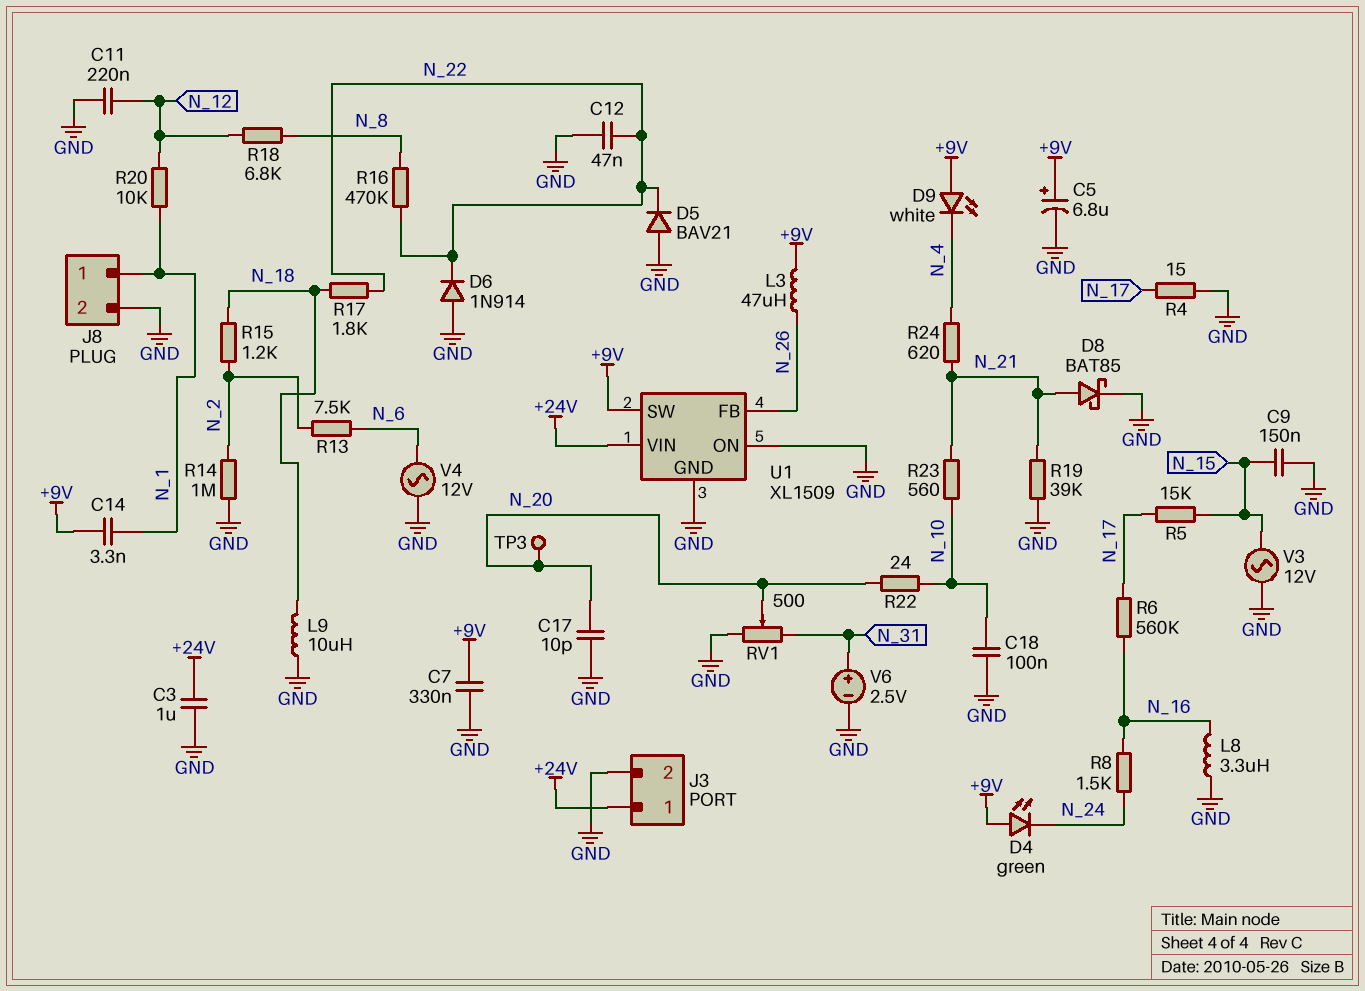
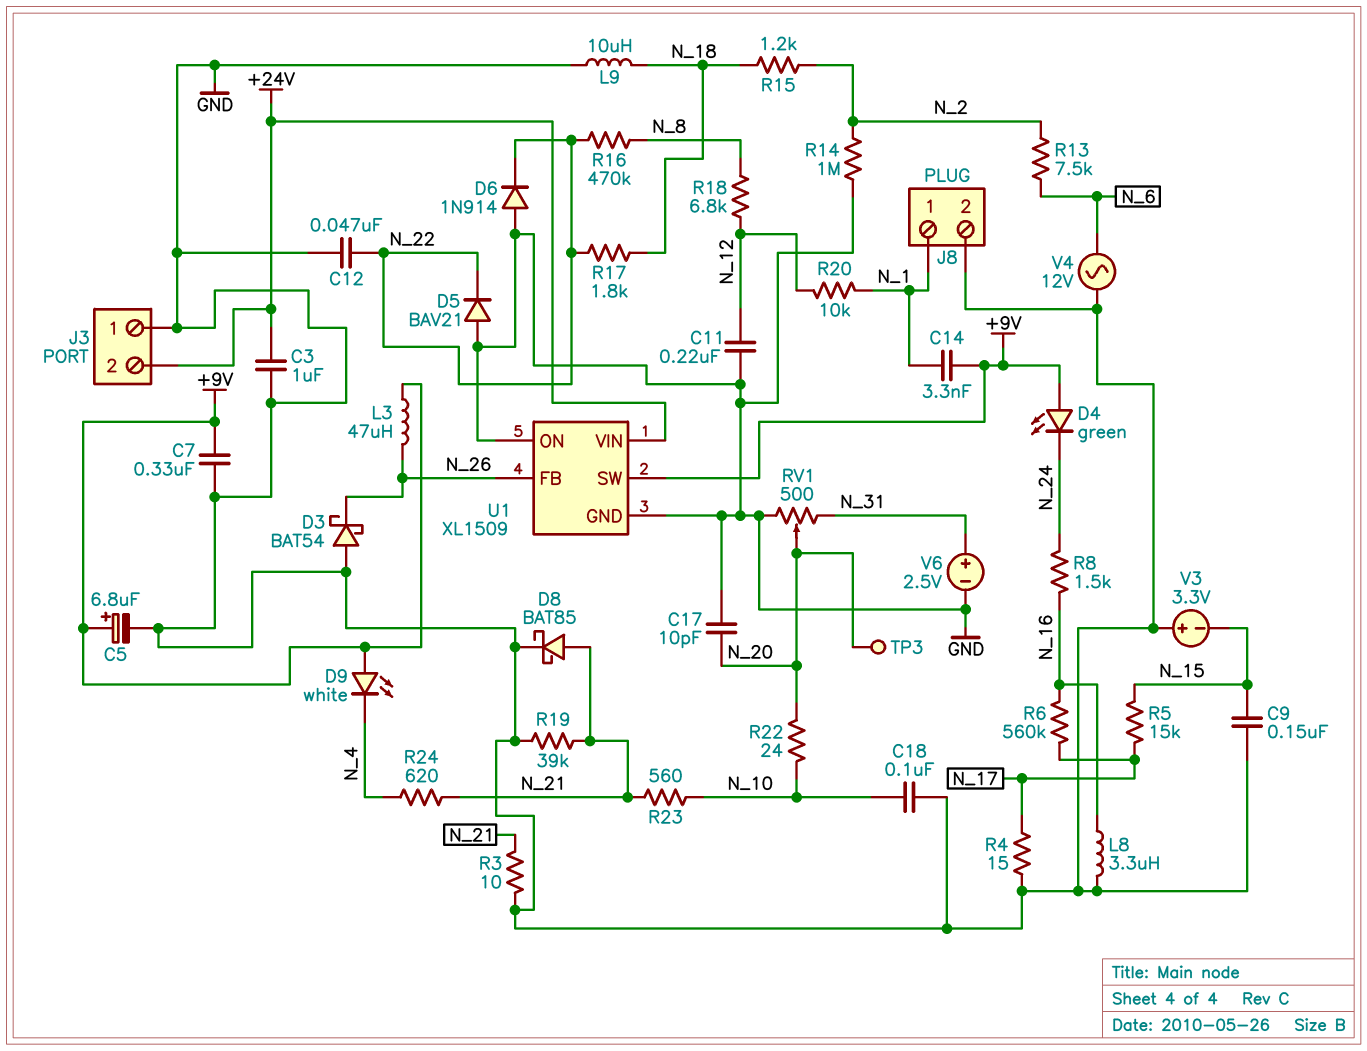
D3: none -> schottky BAT54 (A GND, K N_26)
J3 pin 1: +24V -> GND
J3 pin 2: GND -> +24V
R3: none -> 10 (GND, N_21)
V3: AC 12V (GND, N_15) -> 3.3V (plus GND, minus N_15)

